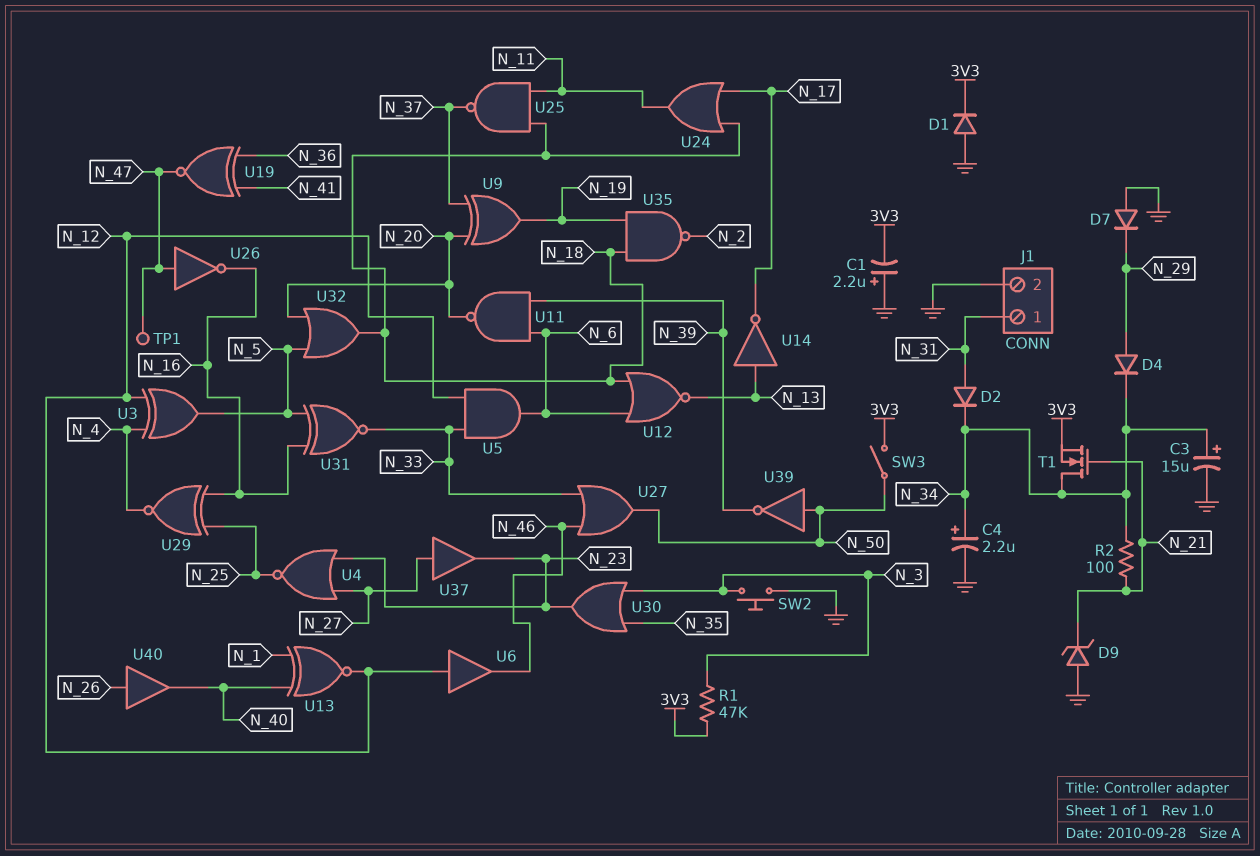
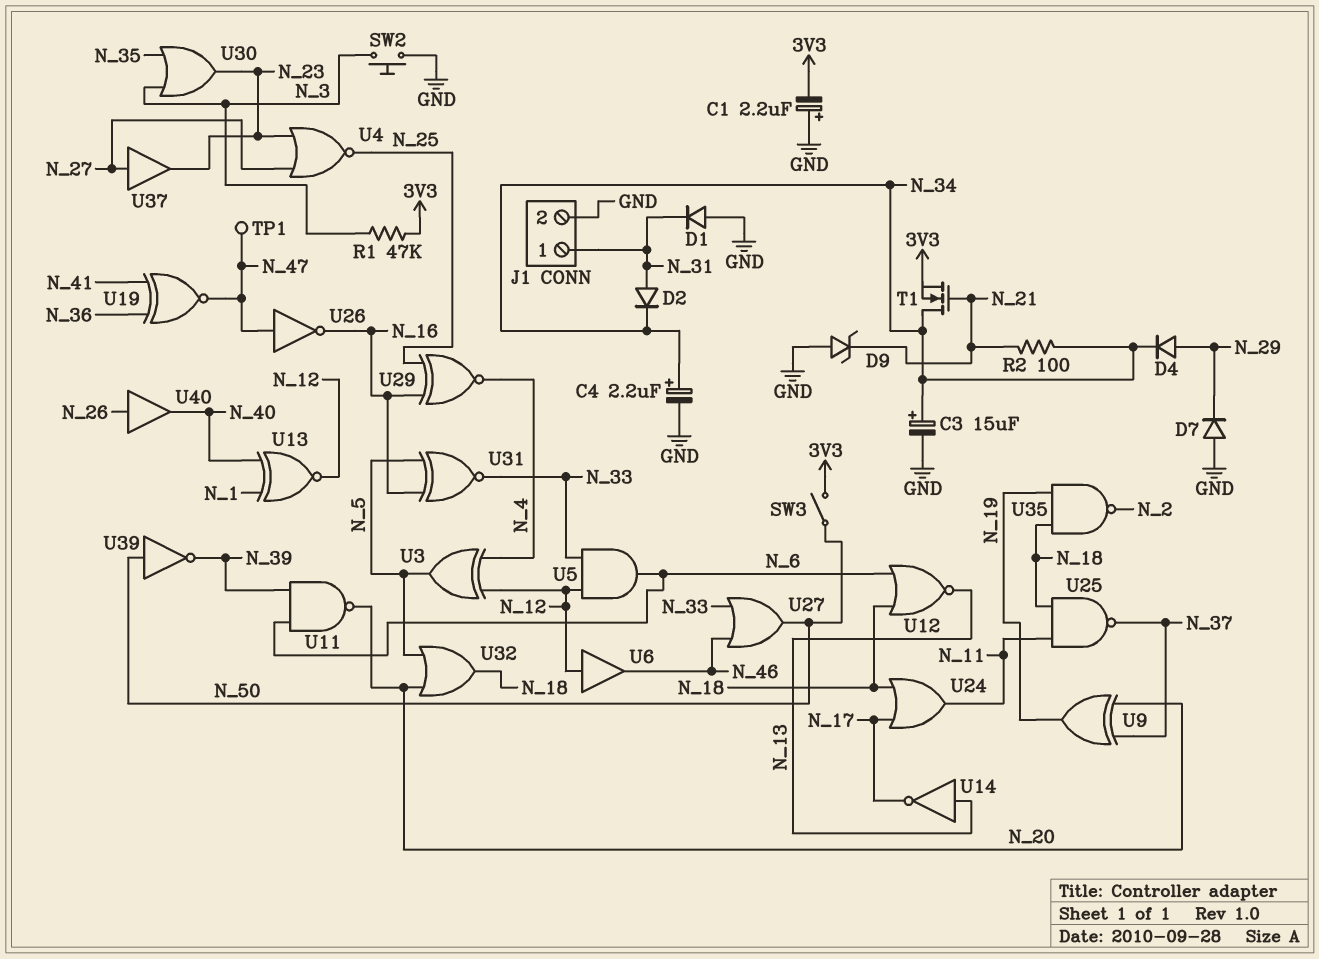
D1: diode (A GND, K 3V3) -> diode (A GND, K N_31)

